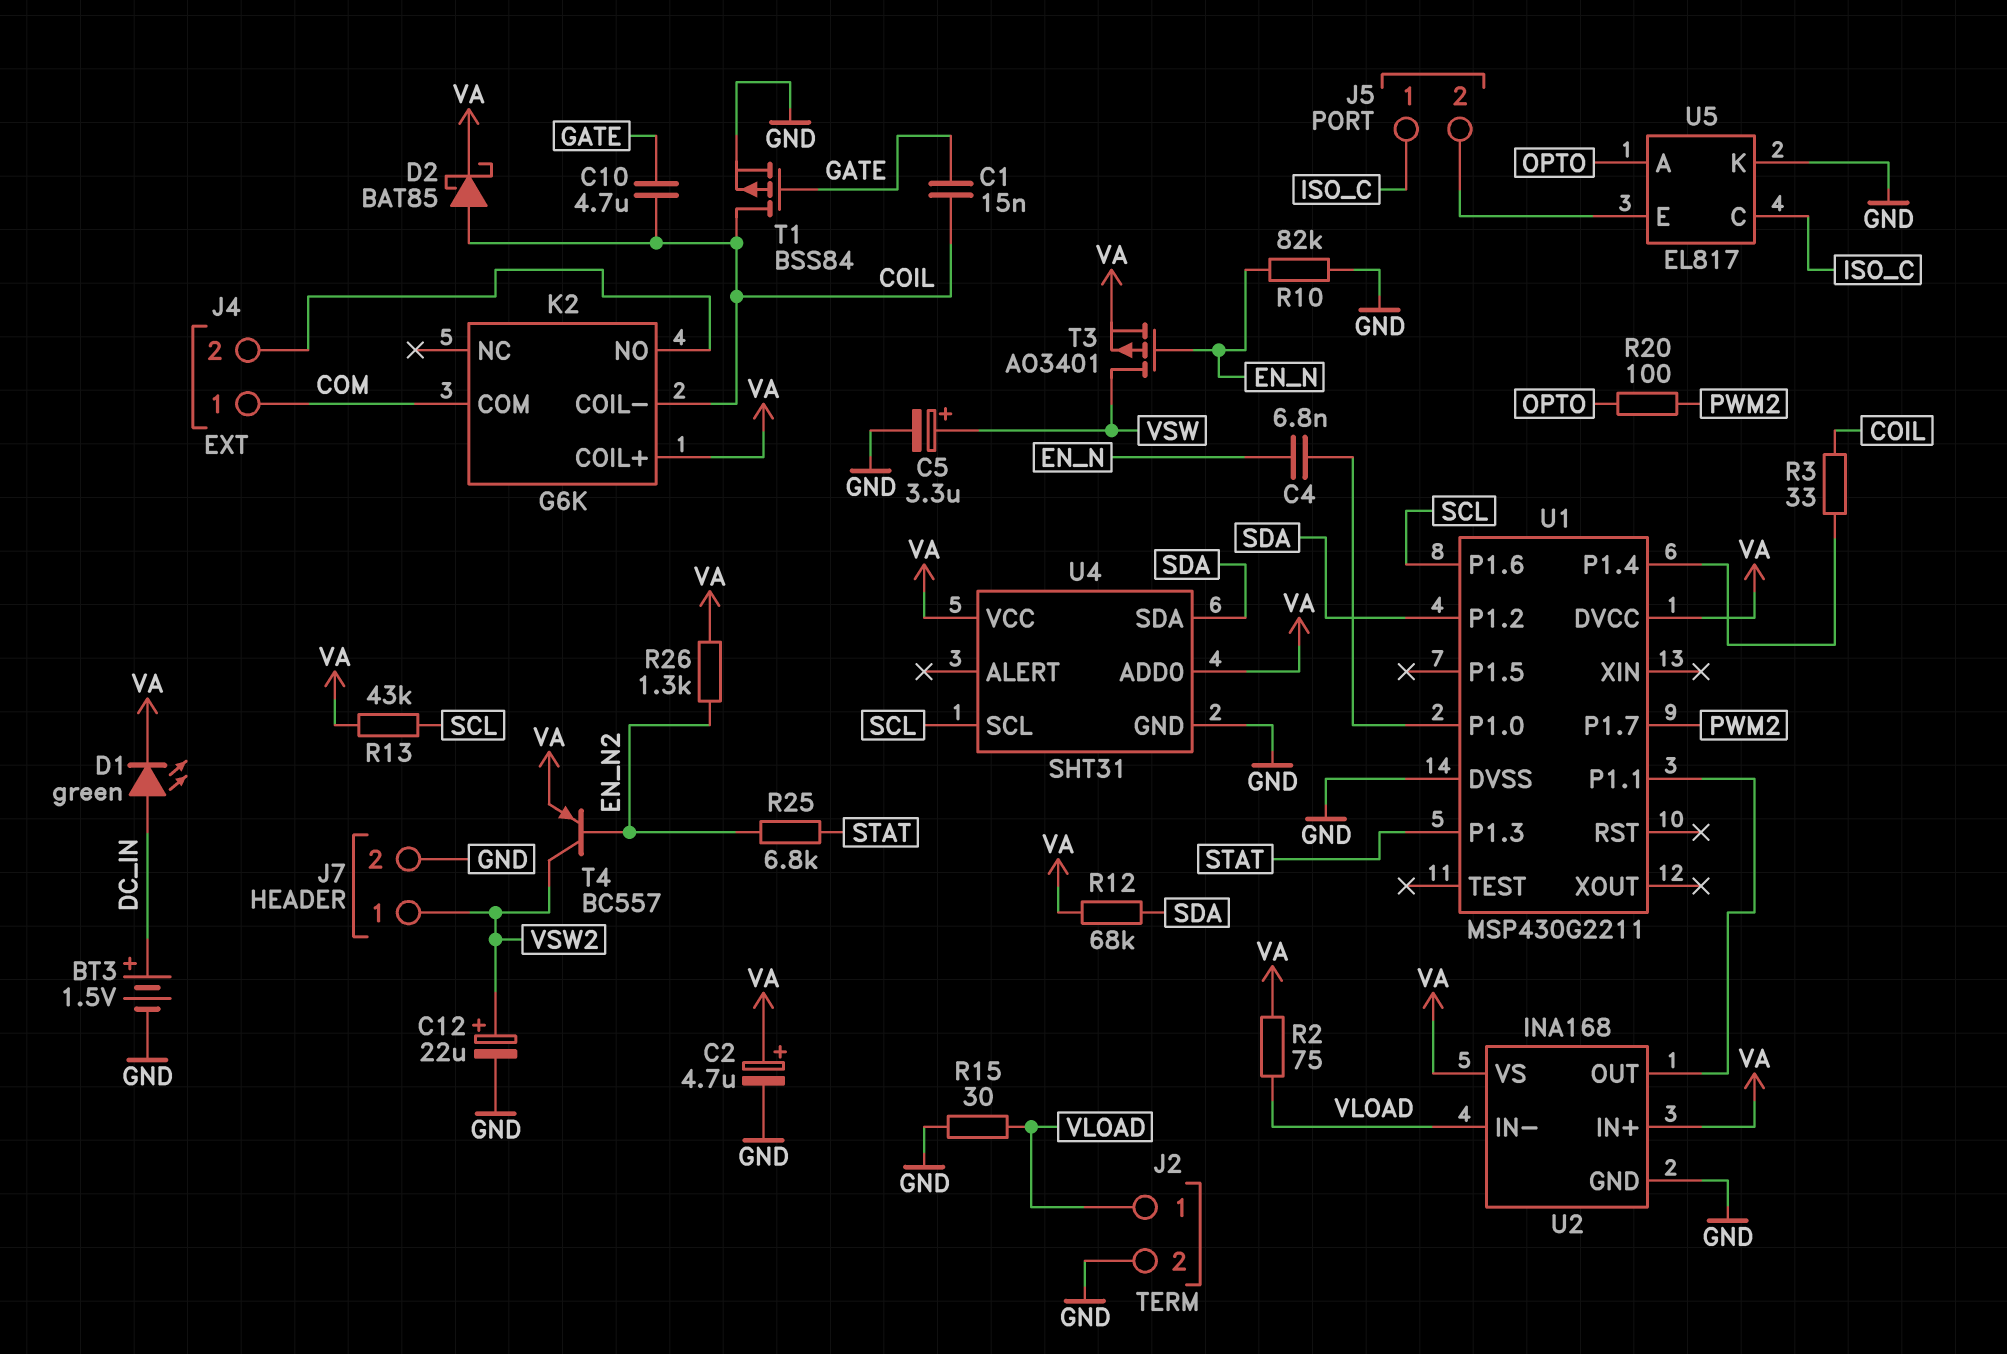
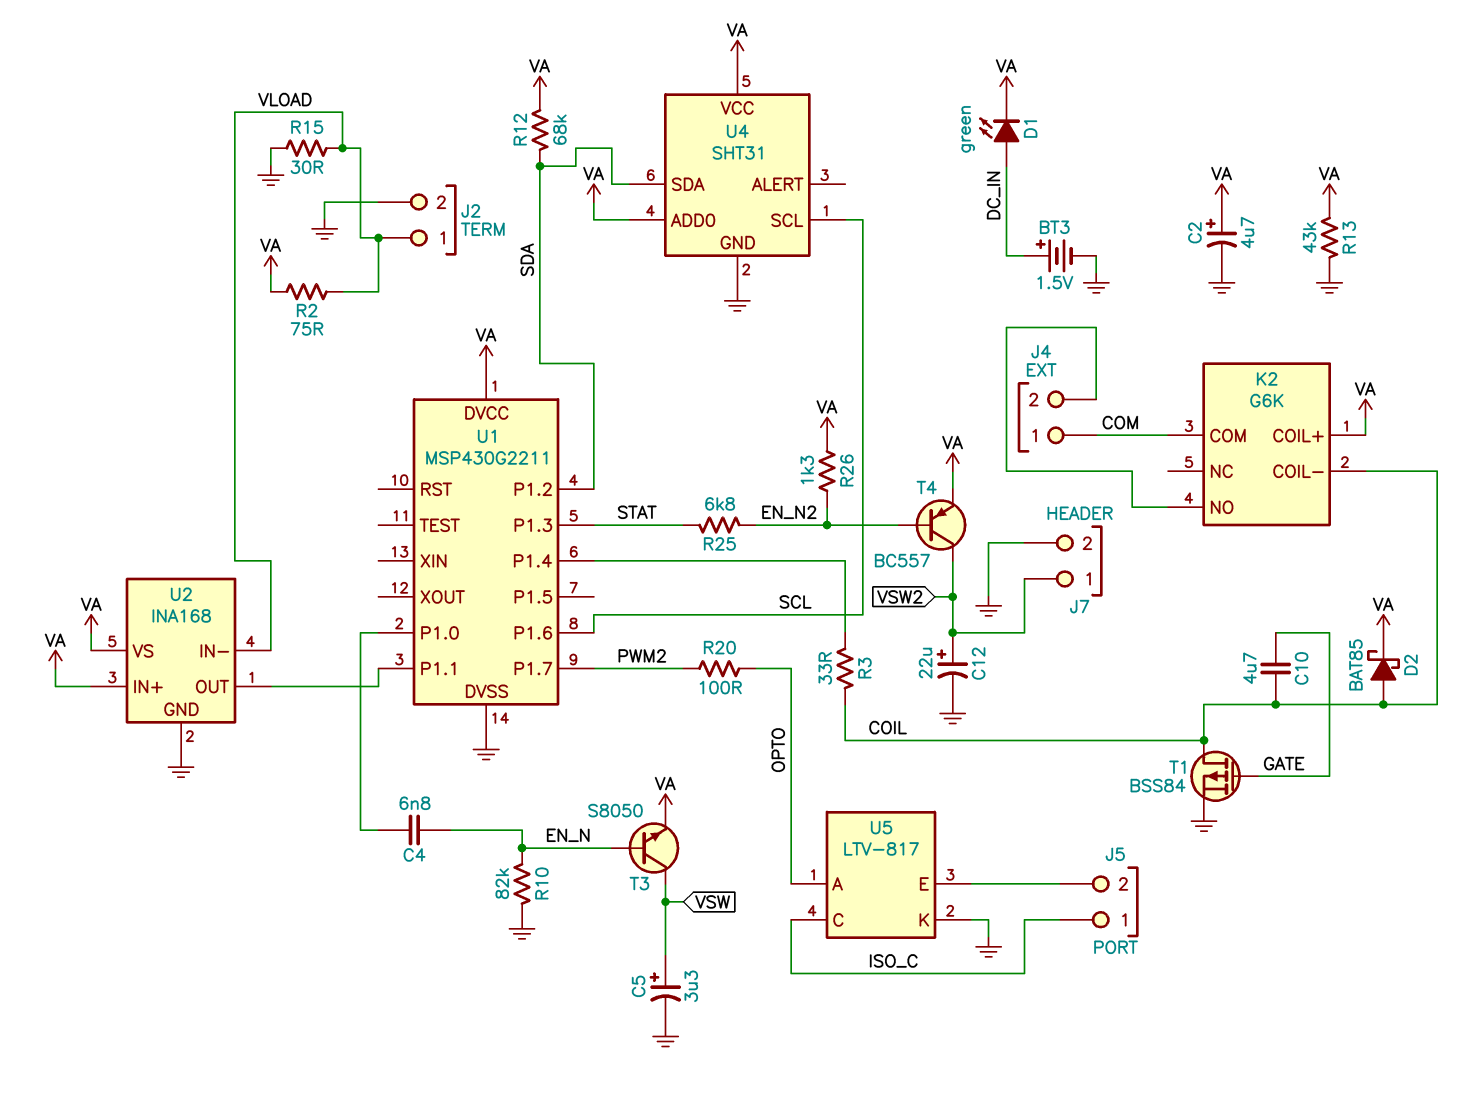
C1: 15nF (COIL, GATE) -> none
R13: 43k (SCL, VA) -> 43k (GND, VA)
T3: PMOS AO3401 (G EN_N, D VSW, S VA) -> NPN S8050 (B EN_N, C VSW, E VA)
U5: EL817 -> LTV-817

